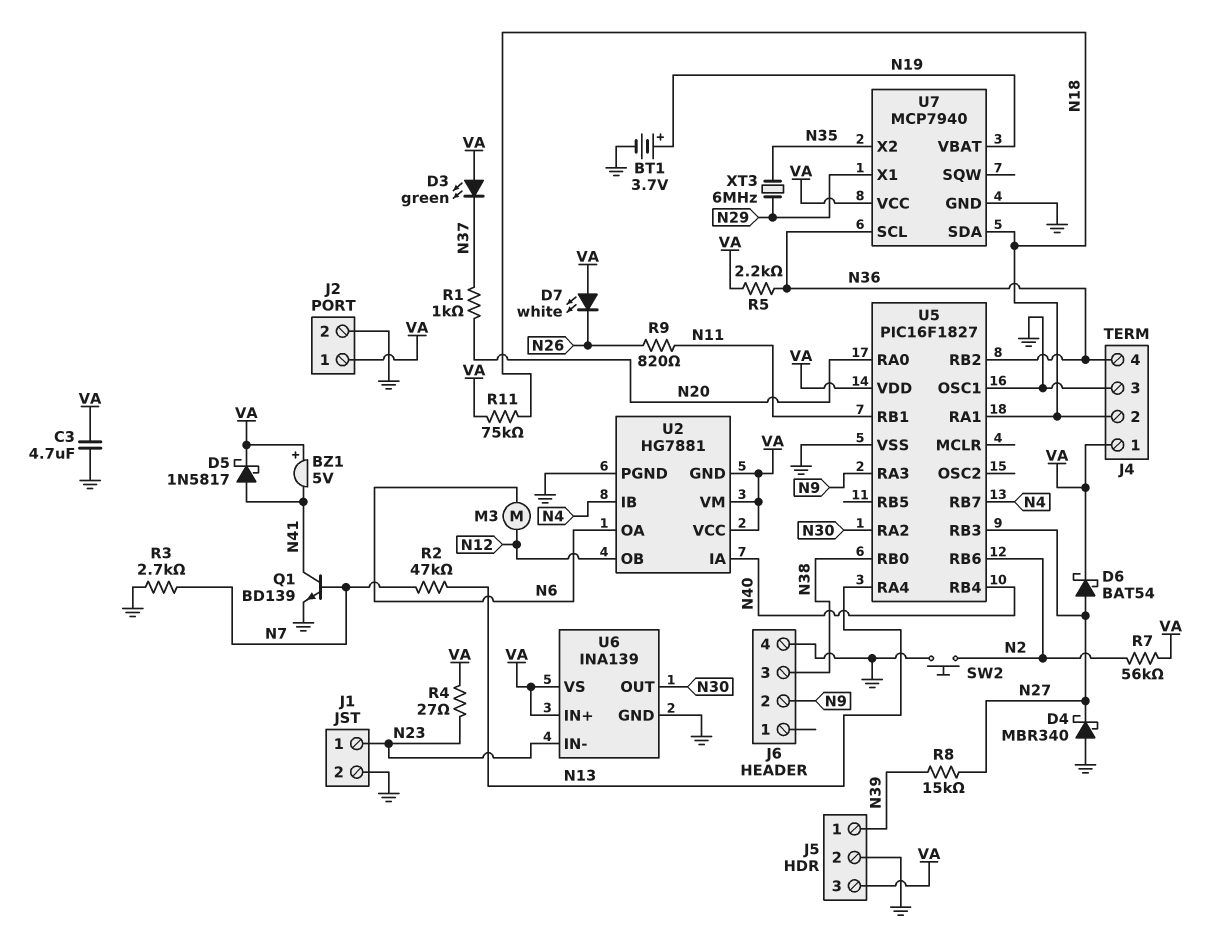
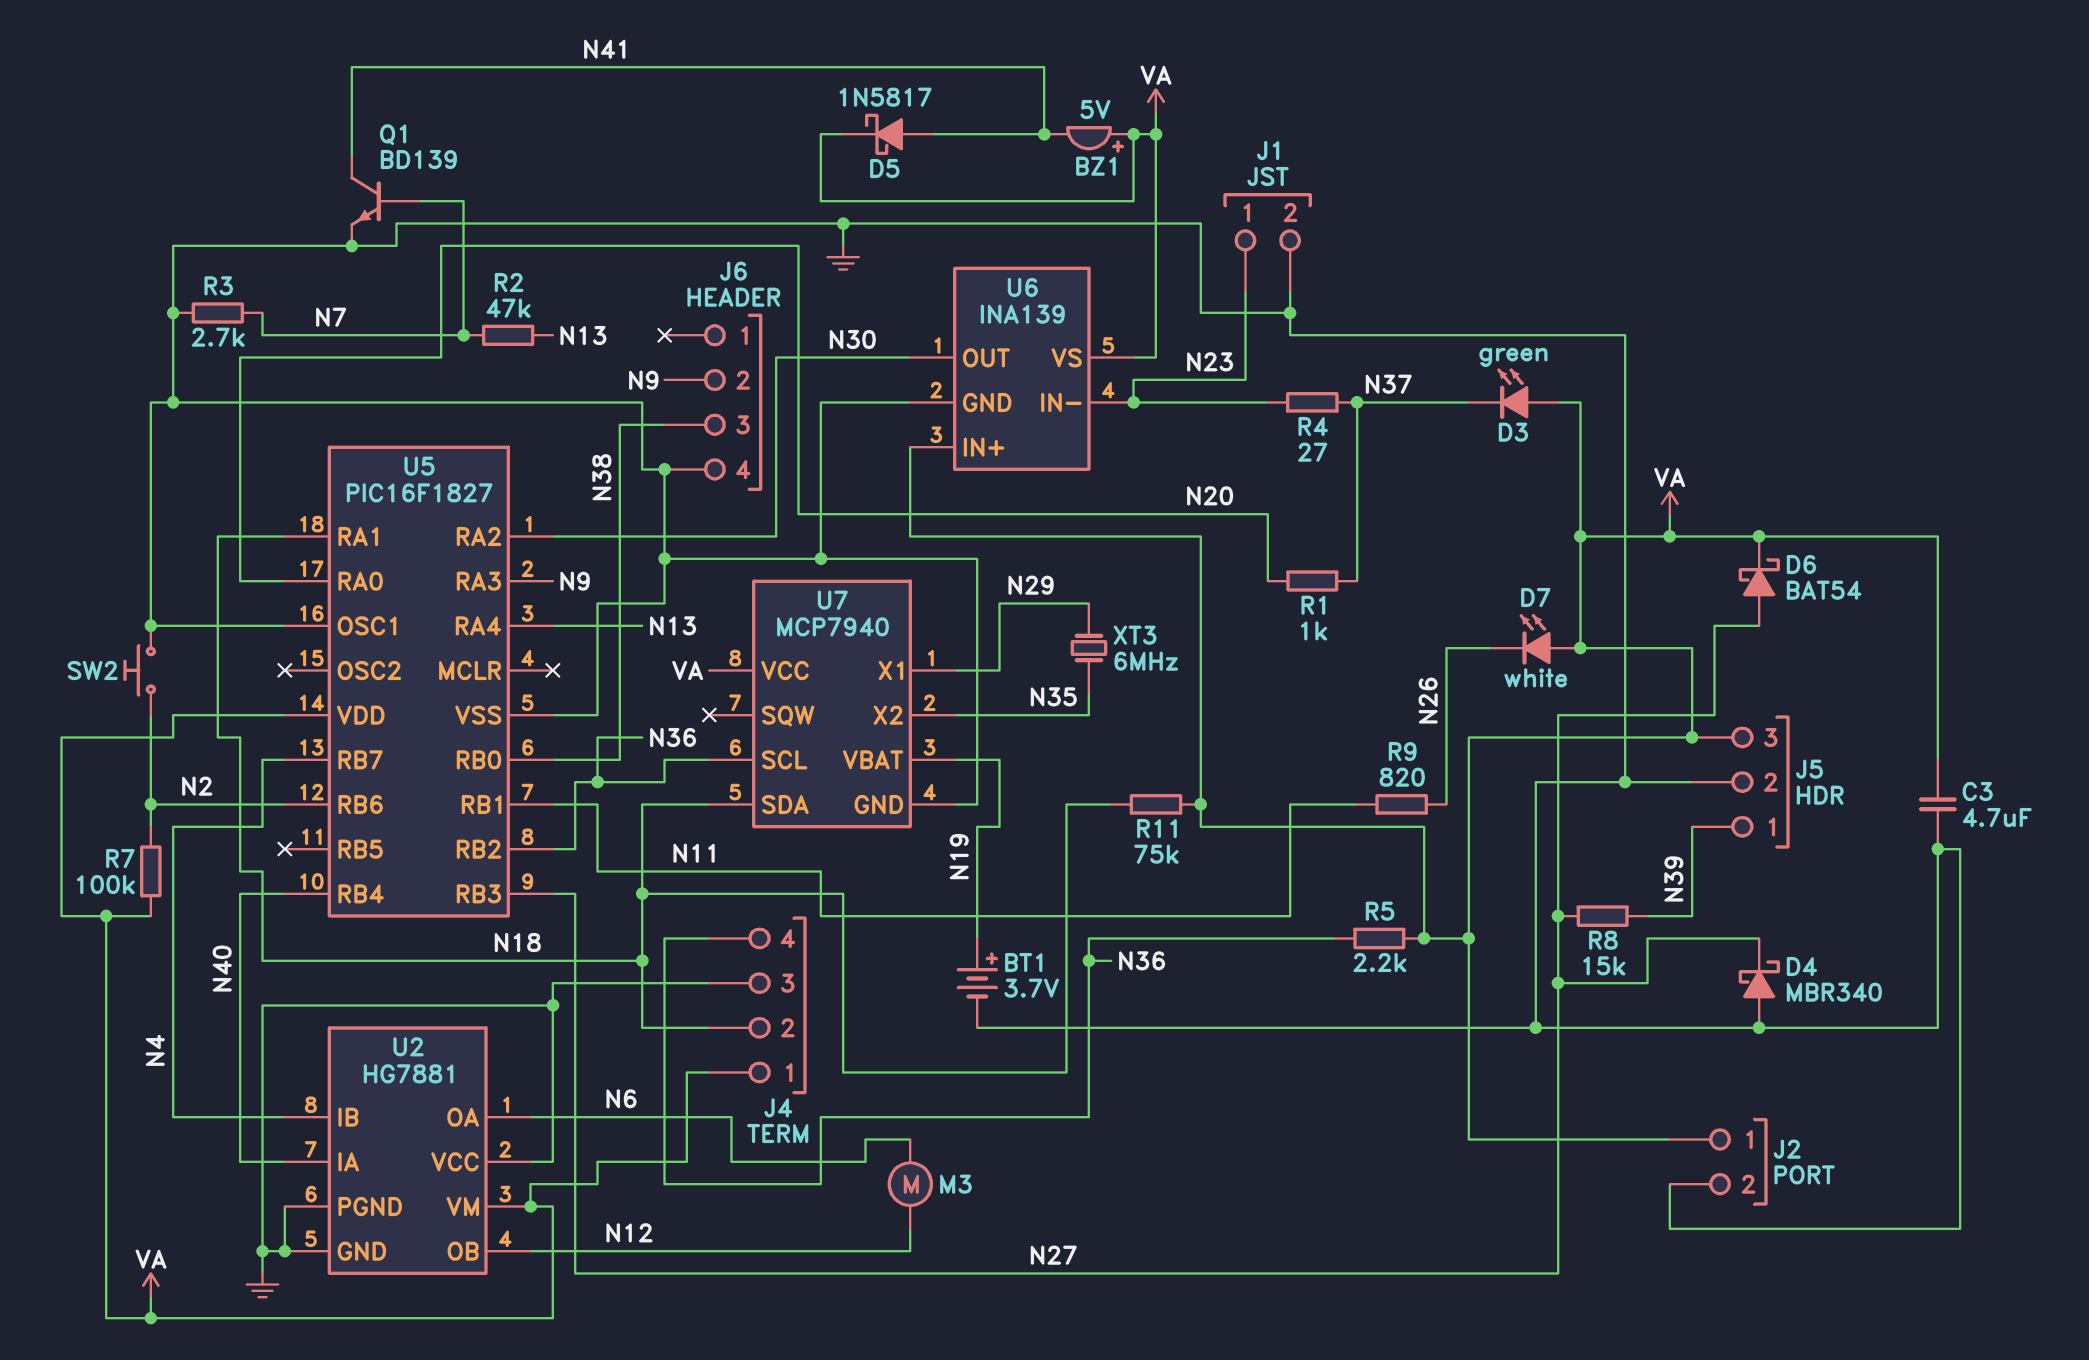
R4: 27 (N23, VA) -> 27 (N23, N37)
R7: 56k (N2, VA) -> 100k (N2, VA)
U2 pin GND: VA -> GND
U2 pin VCC: VA -> GND

